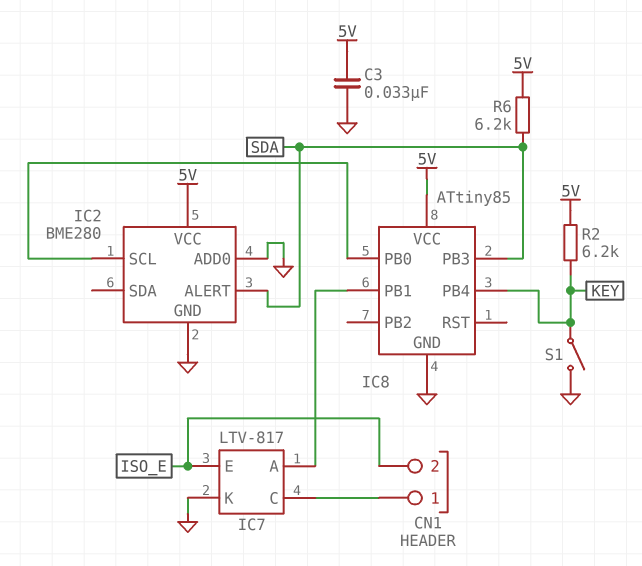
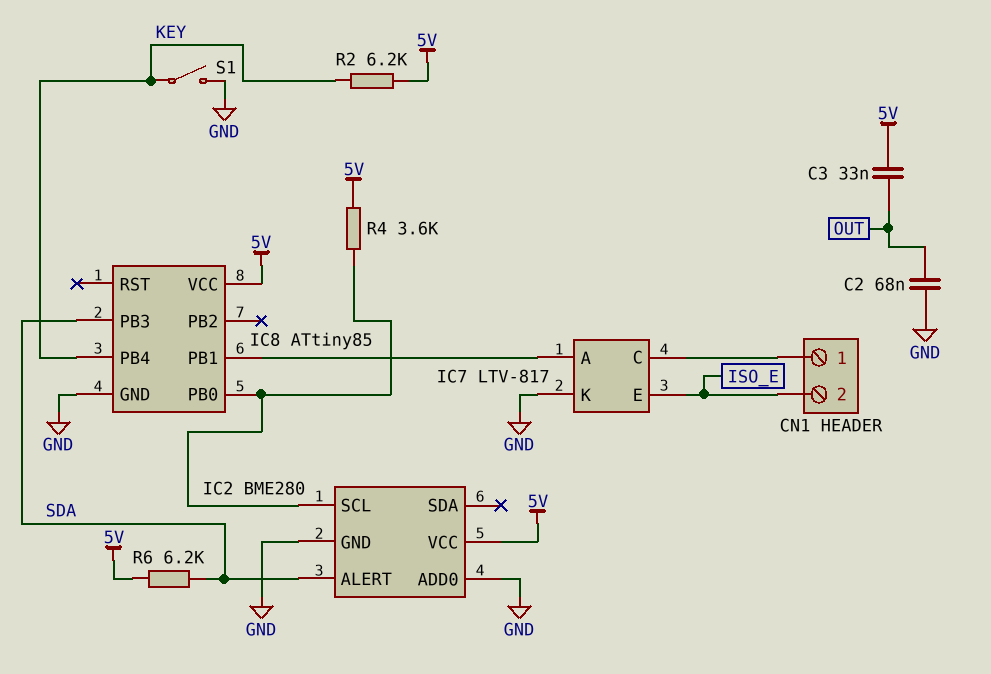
C2: none -> 68nF (GND, OUT)
C3: 33nF (5V, GND) -> 33nF (5V, OUT)
R4: none -> 3.6k (5V, IC2/SCL)

